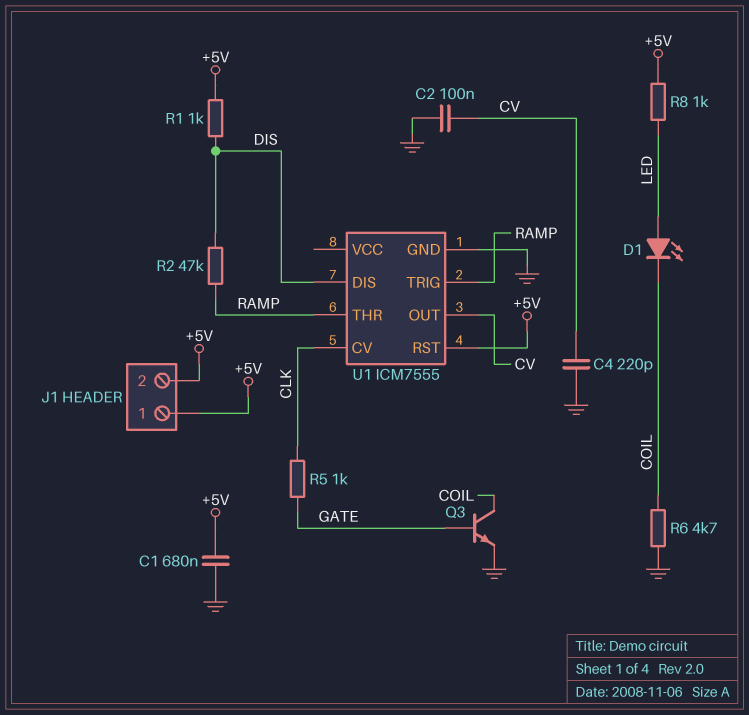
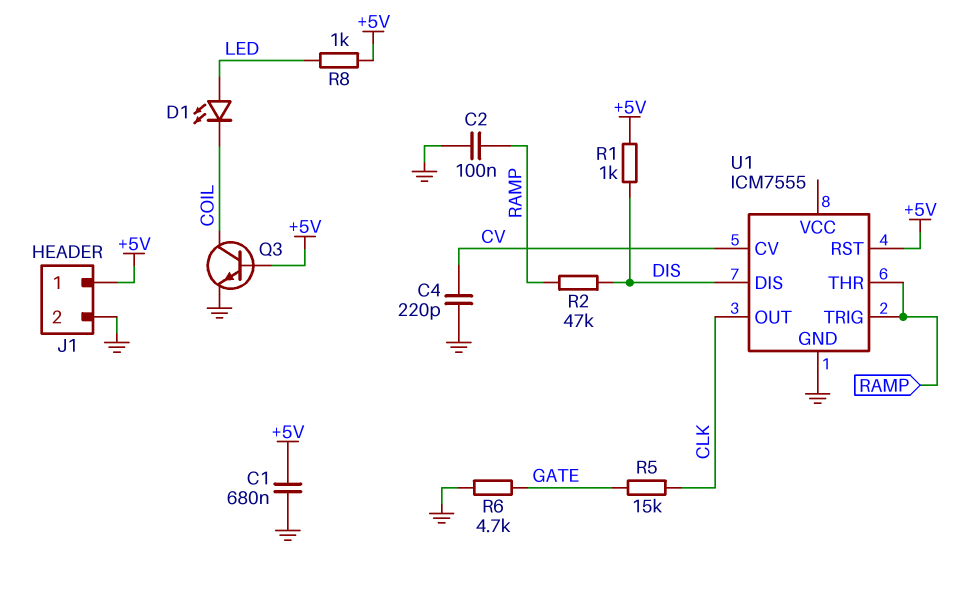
C2: 100nF (CV, GND) -> 100nF (GND, RAMP)
J1 pin 2: +5V -> GND
Q3: NPN (B GATE, C COIL, E GND) -> NPN (B +5V, C COIL, E GND)
R5: 1k (CLK, GATE) -> 15k (CLK, GATE)
R6: 4.7k (COIL, GND) -> 4.7k (GATE, GND)
U1 pin CV: CLK -> CV
U1 pin OUT: CV -> CLK

